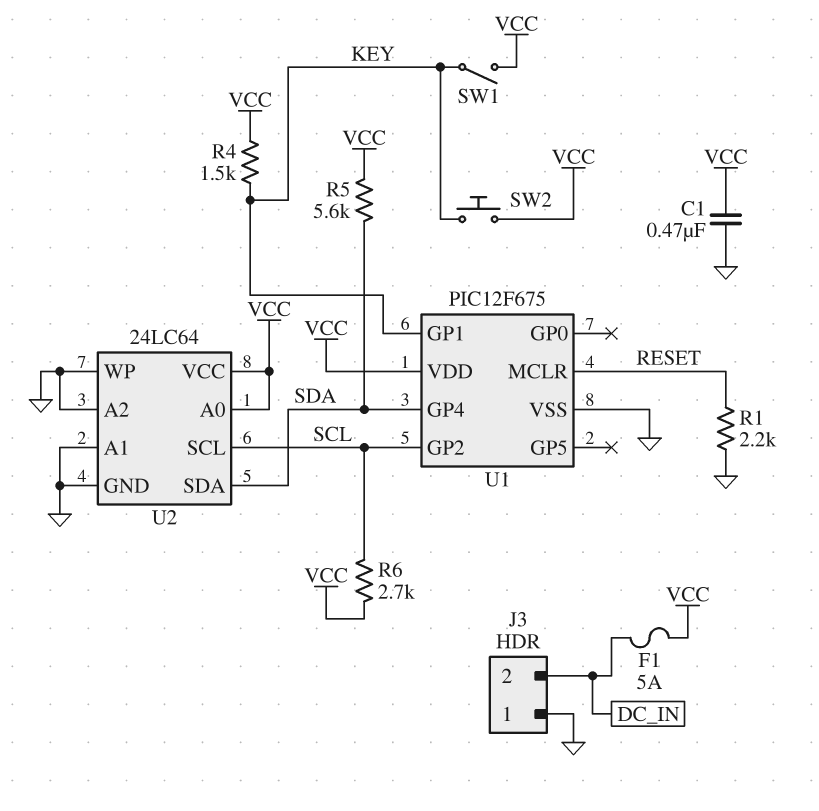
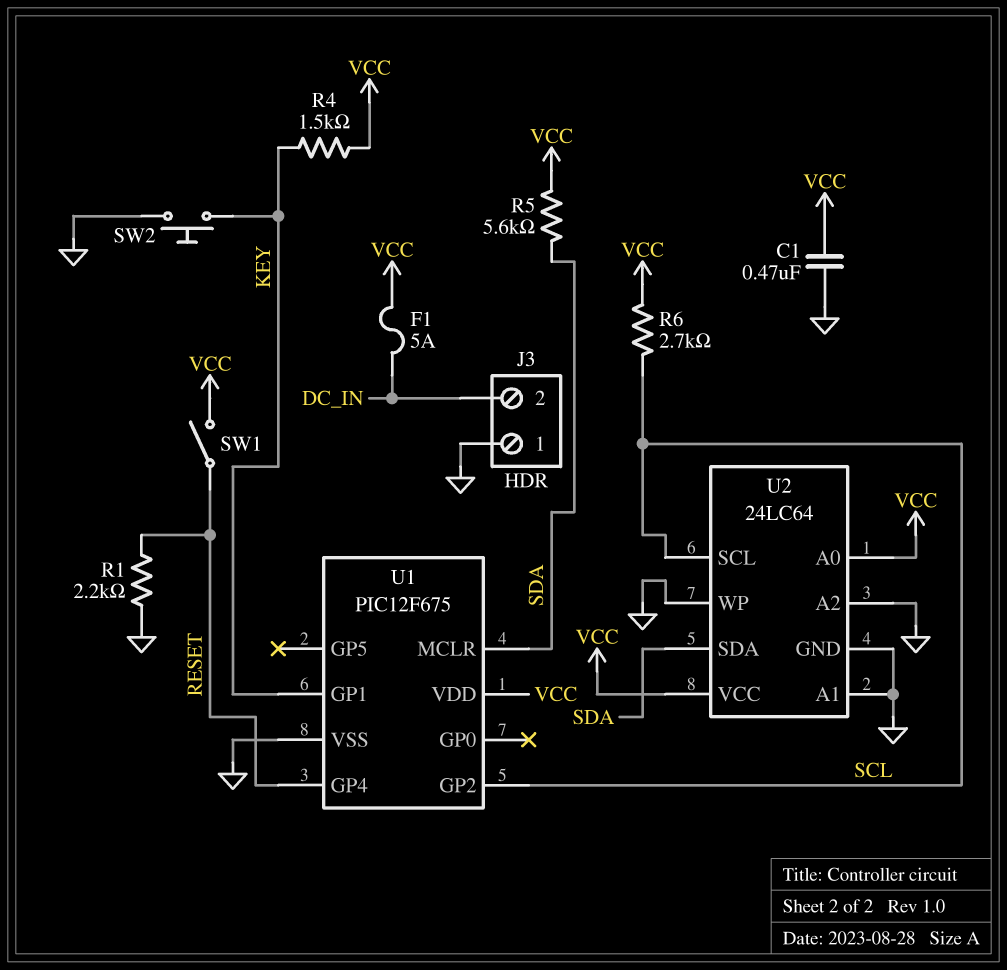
SW1: switch (KEY, VCC) -> switch (RESET, VCC)
SW2: button (KEY, VCC) -> button (GND, KEY)
U1 pin GP4: SDA -> RESET
U1 pin MCLR: RESET -> SDA

